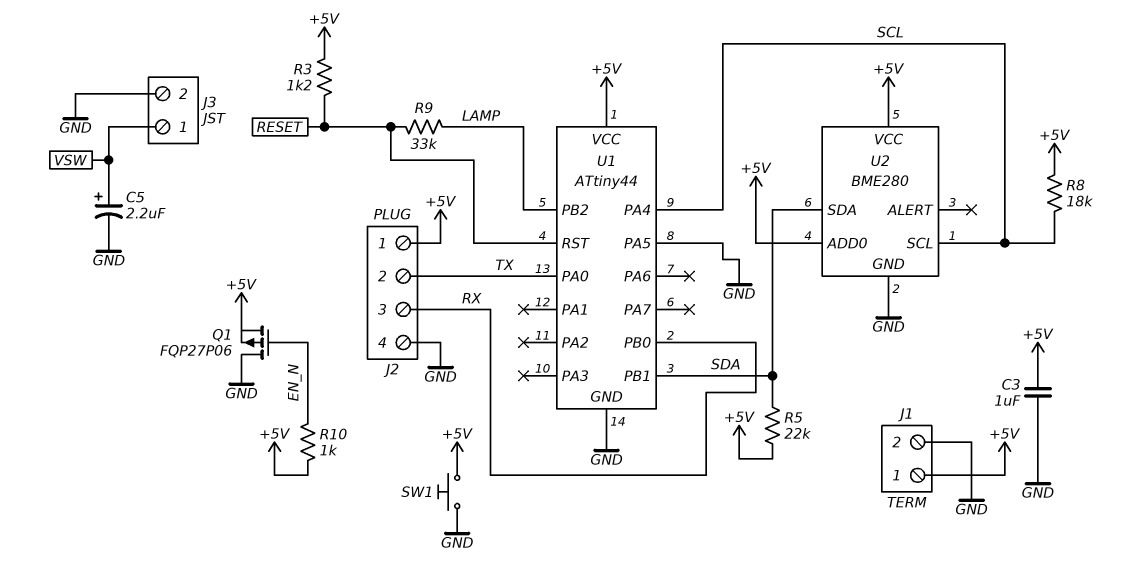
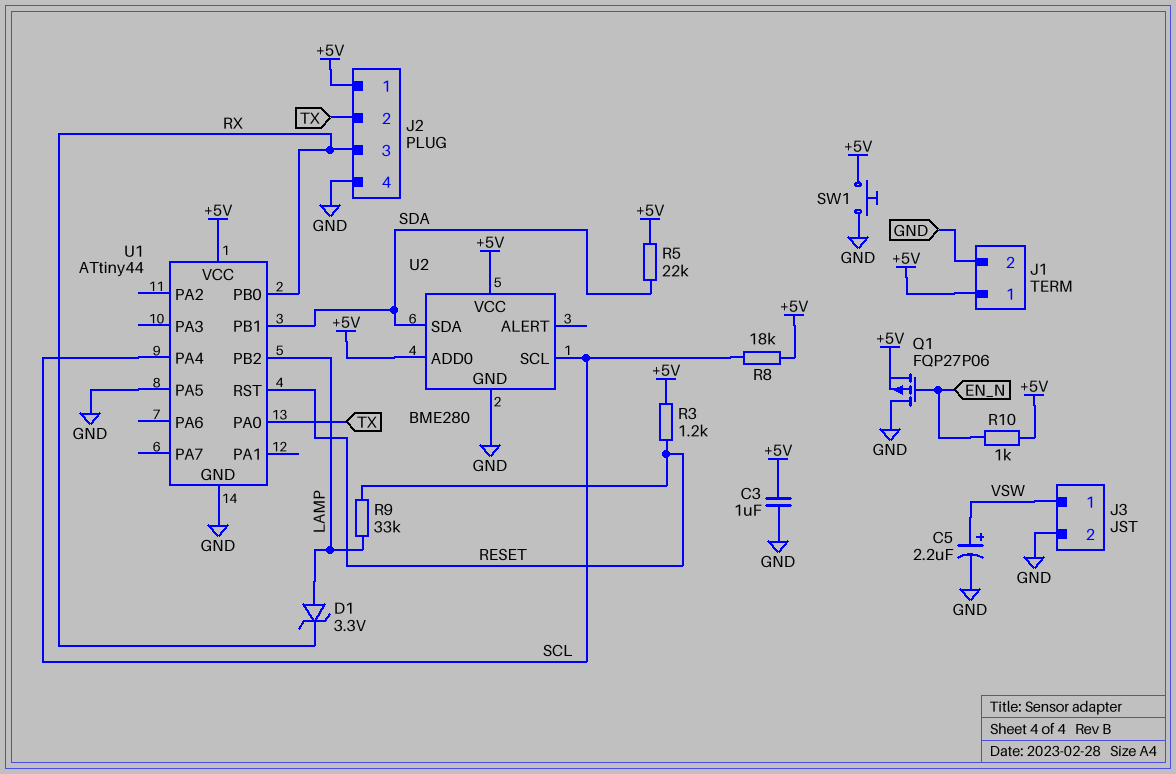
D1: none -> zener 3.3V (A LAMP, K RX)

